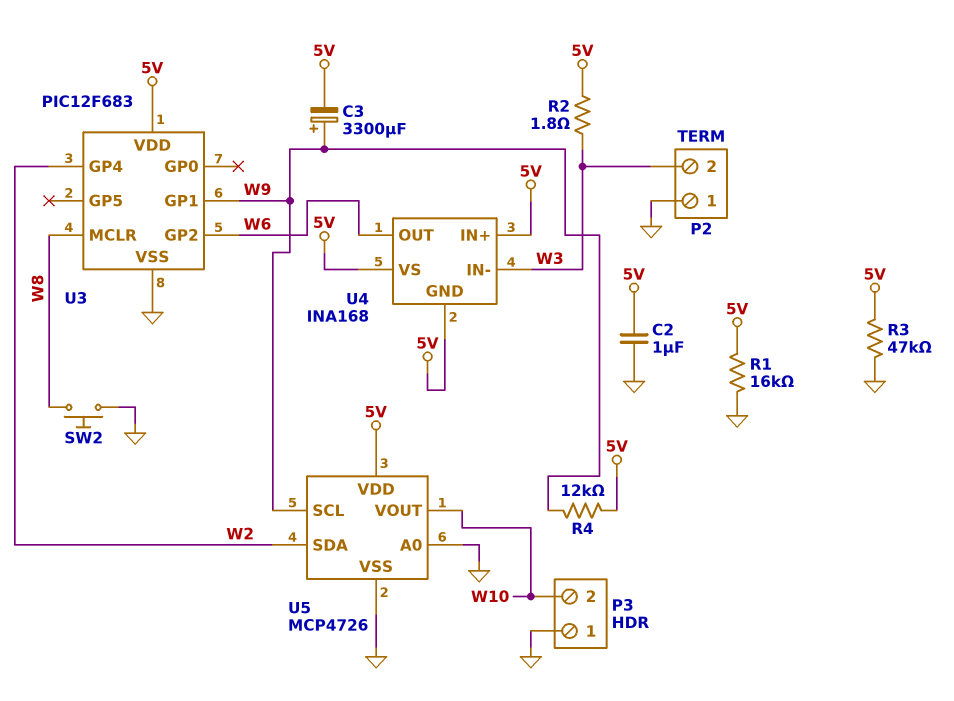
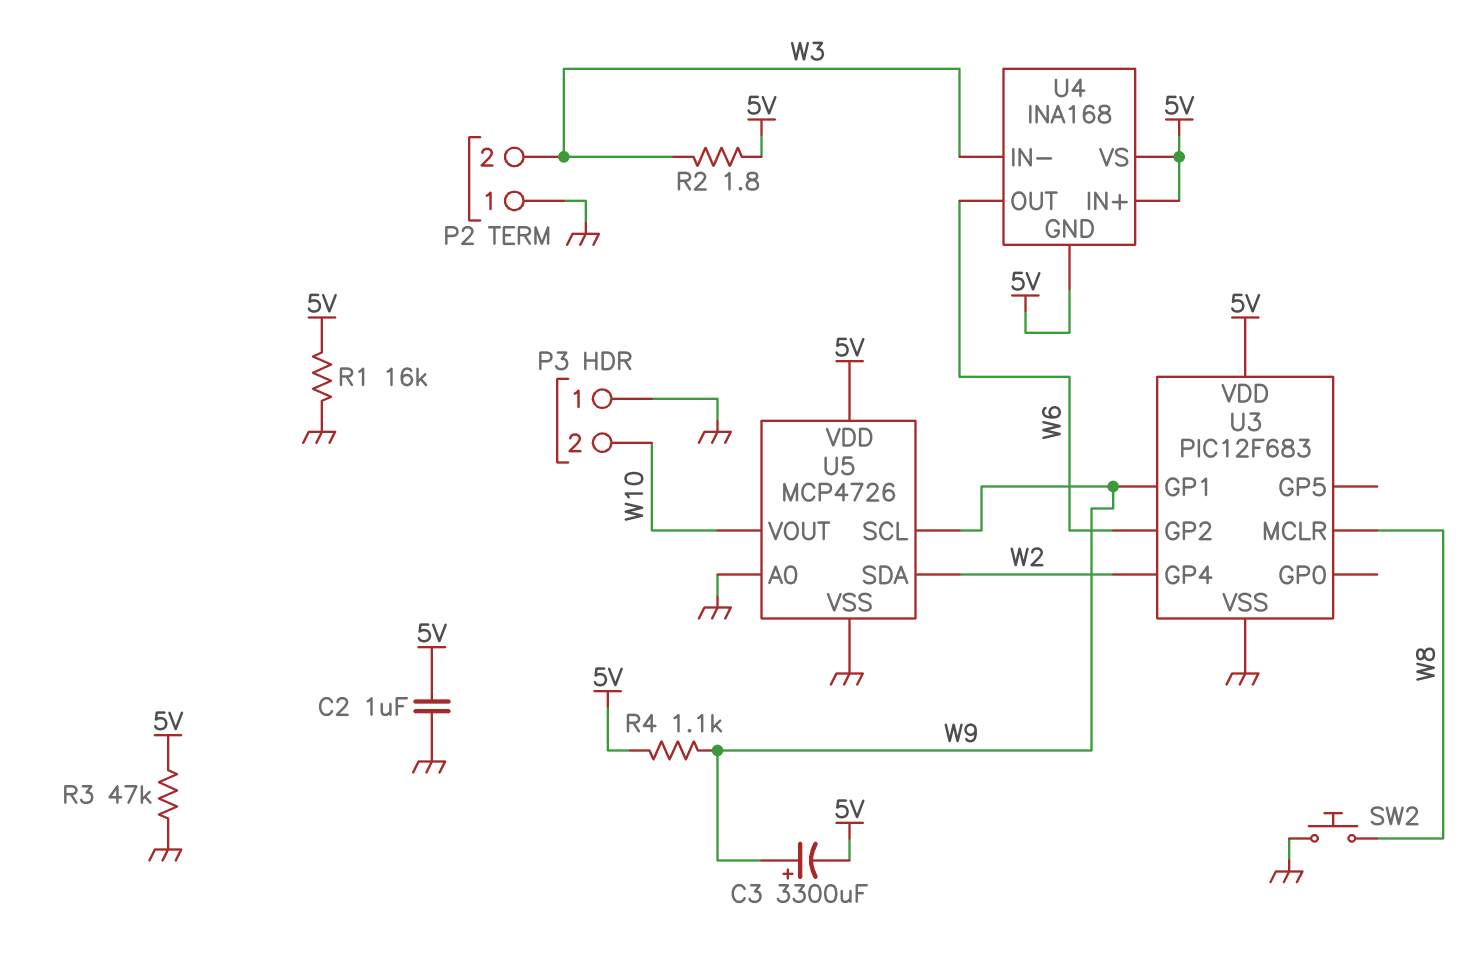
R4: 12k (5V, W9) -> 1.1k (5V, W9)

